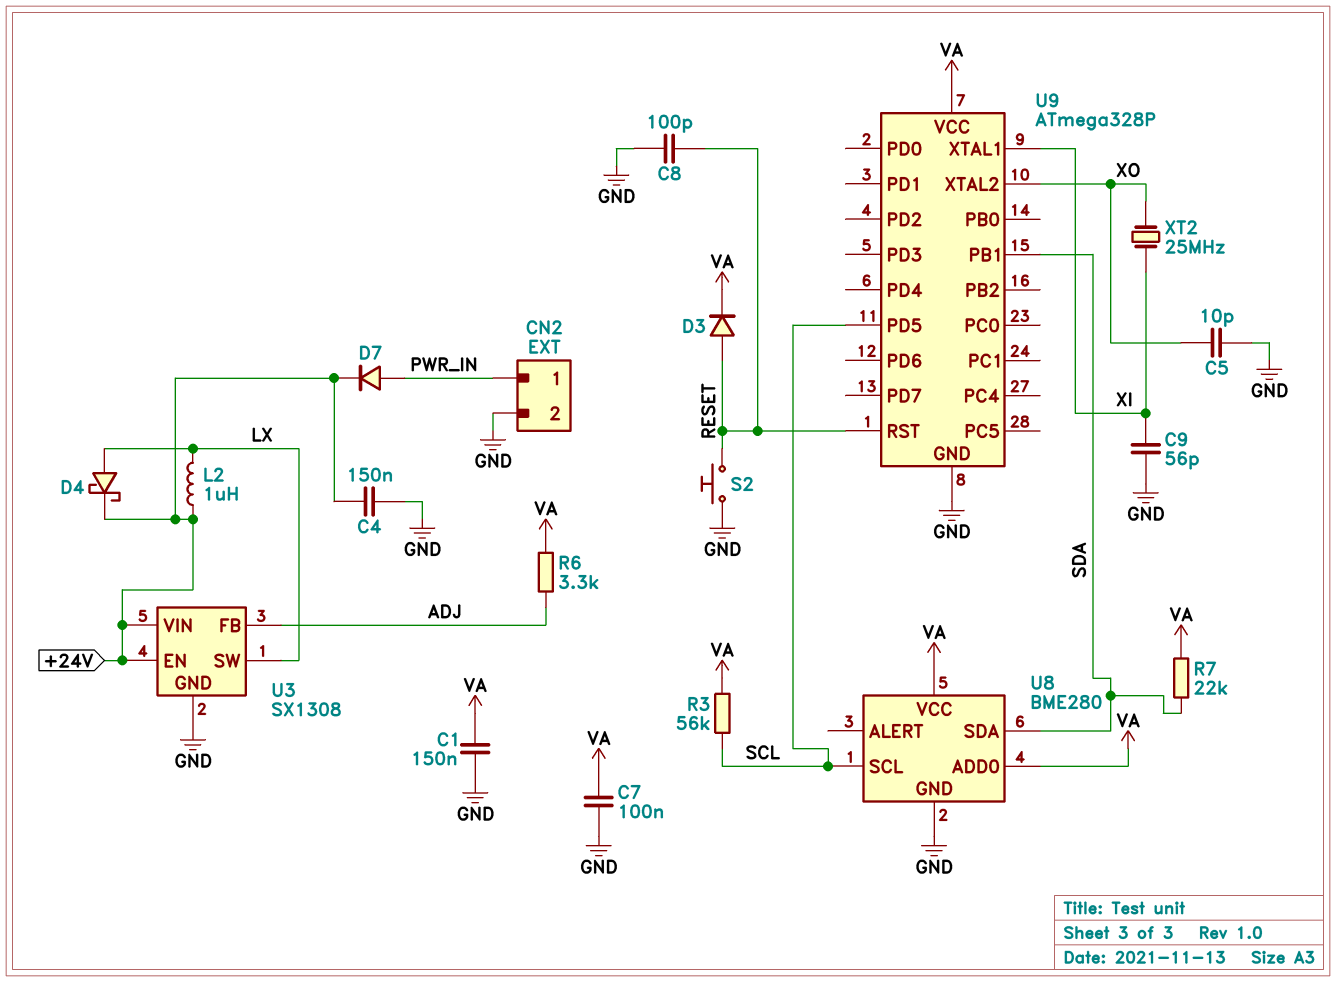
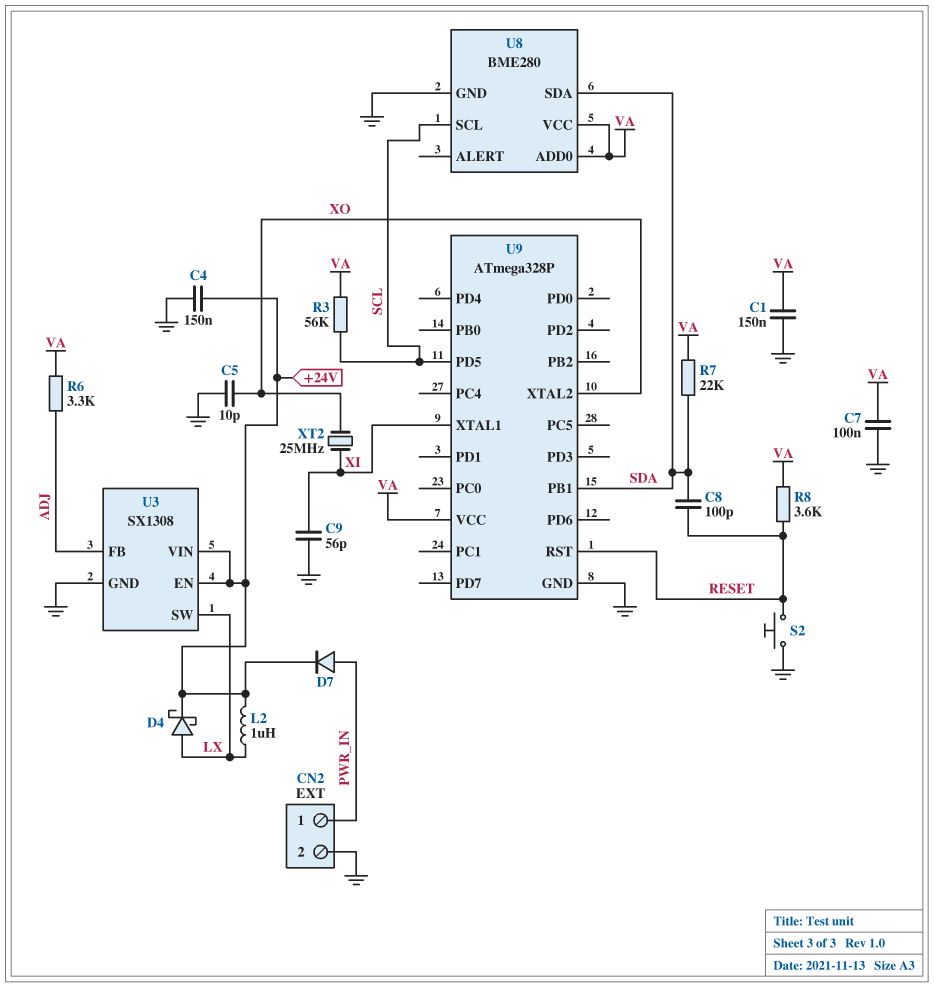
C8: 100pF (GND, RESET) -> 100pF (RESET, SDA)
D3: diode (A RESET, K VA) -> none
R8: none -> 3.6k (RESET, VA)

